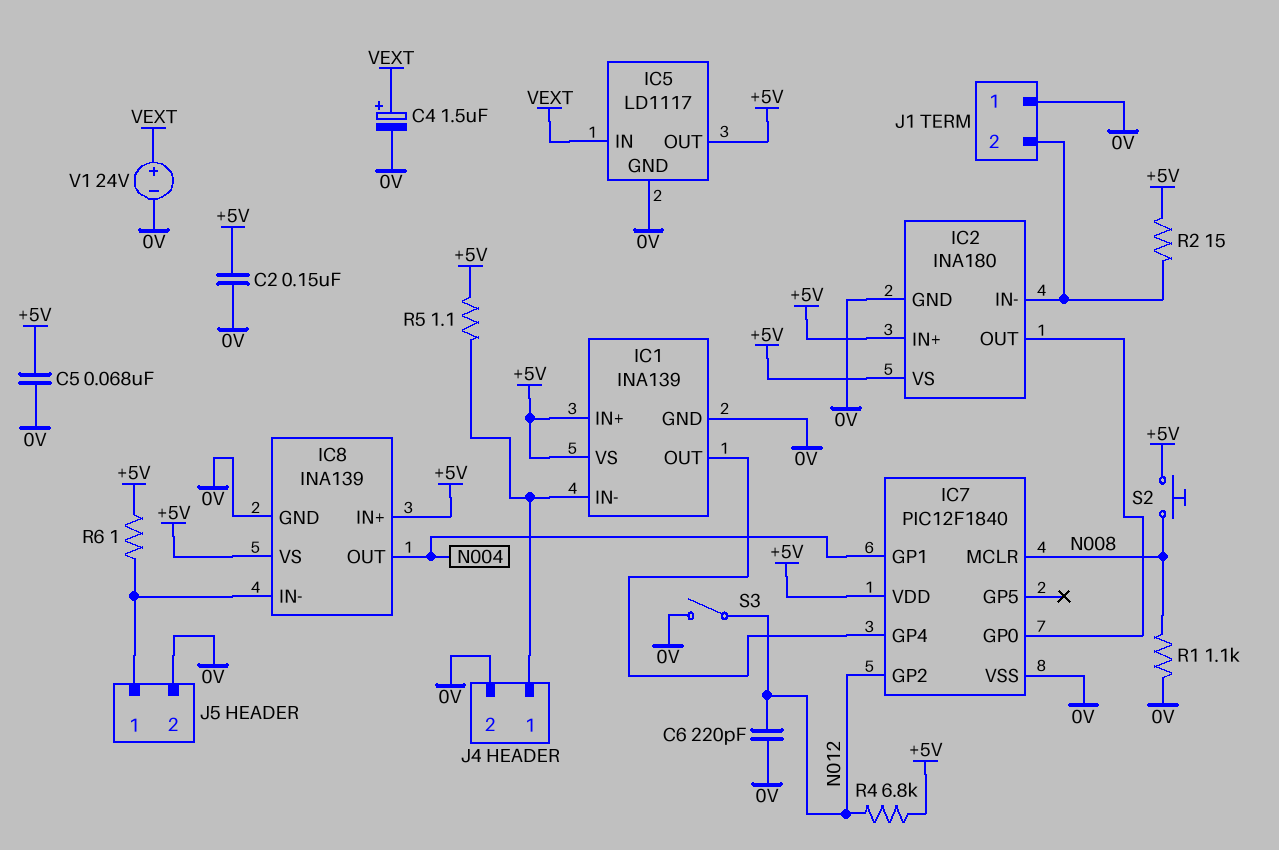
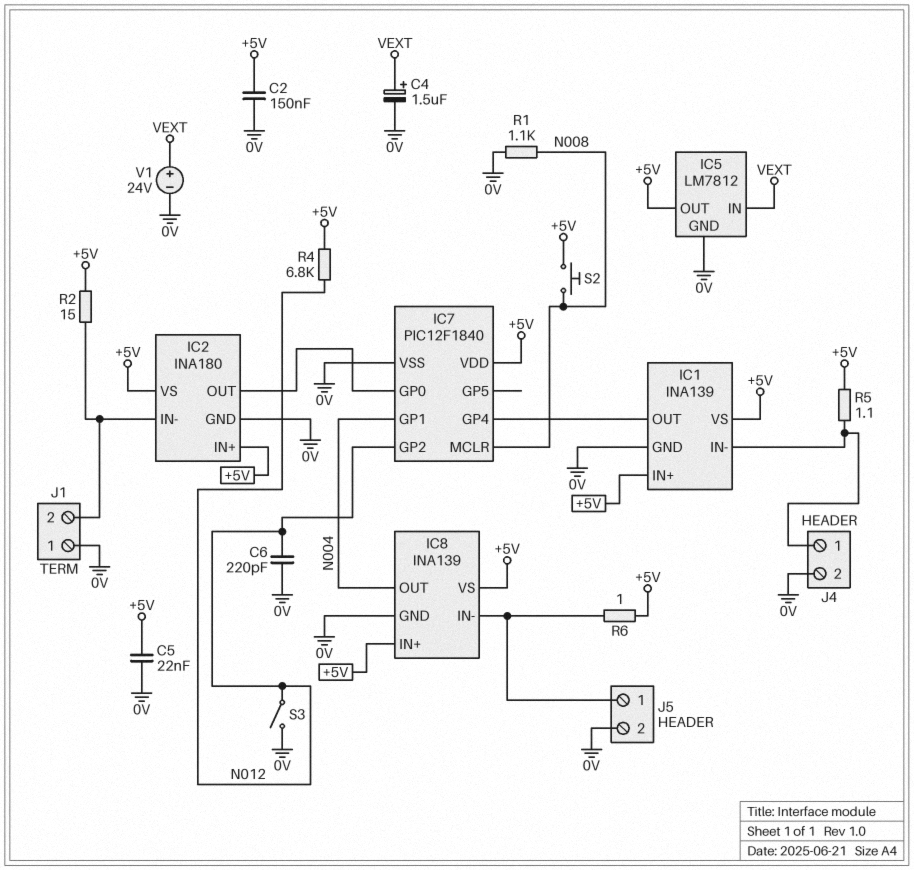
C5: 68nF (+5V, 0V) -> 22nF (+5V, 0V)
IC5: LD1117 -> LM7812

